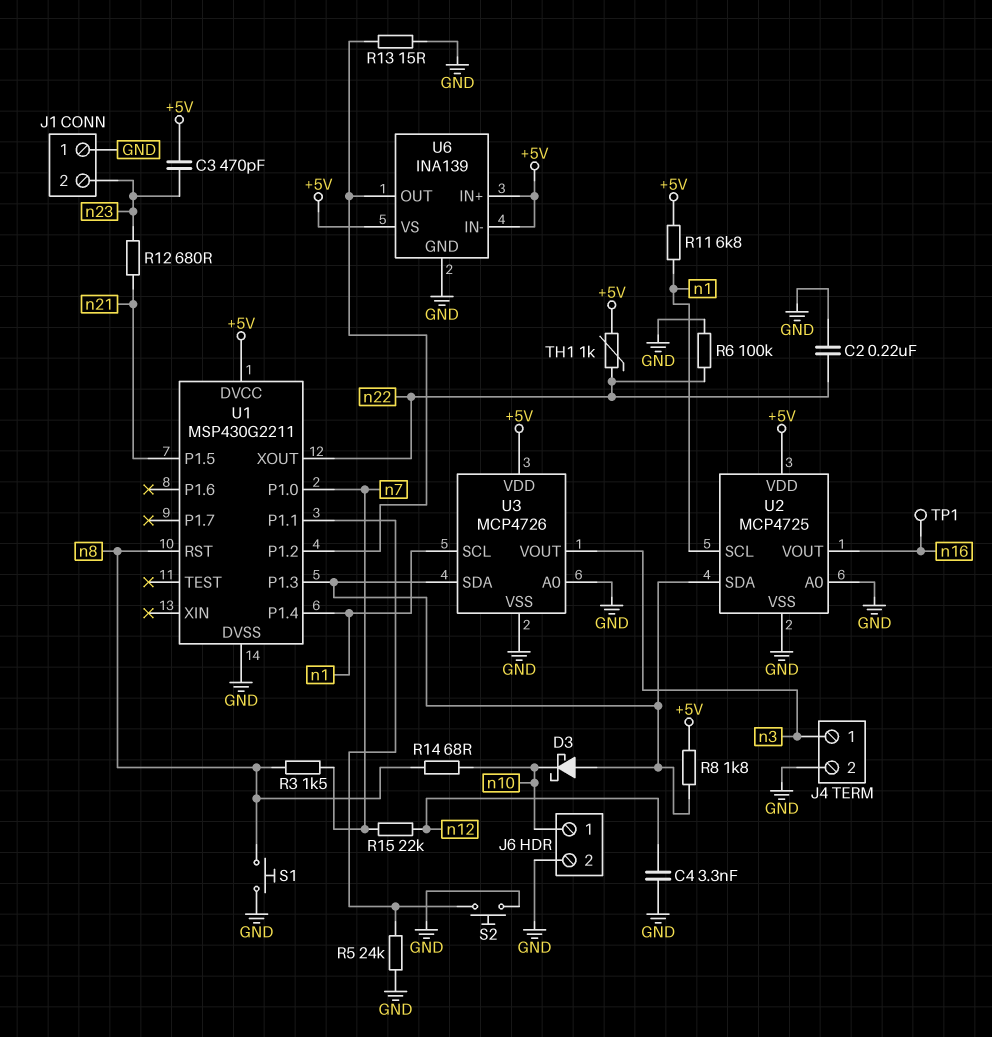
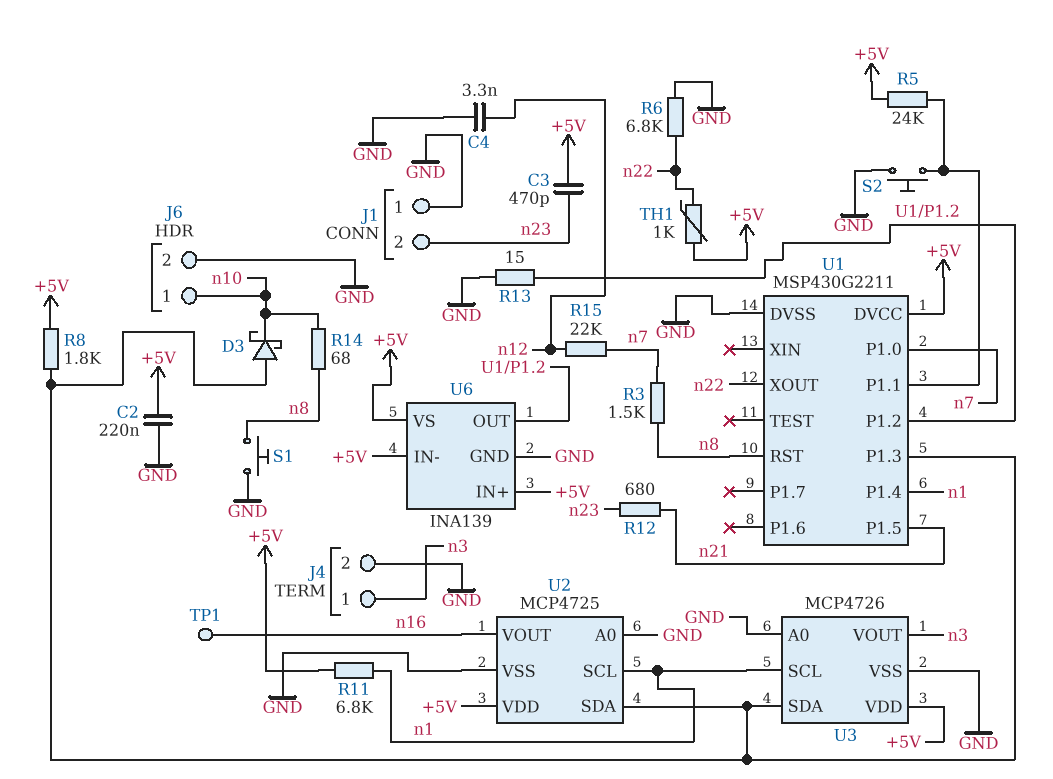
C2: 220nF (GND, n22) -> 220nF (+5V, GND)
R5: 24k (GND, U1/P1.1) -> 24k (+5V, U1/P1.1)
R6: 100k (GND, n22) -> 6.8k (GND, n22)

